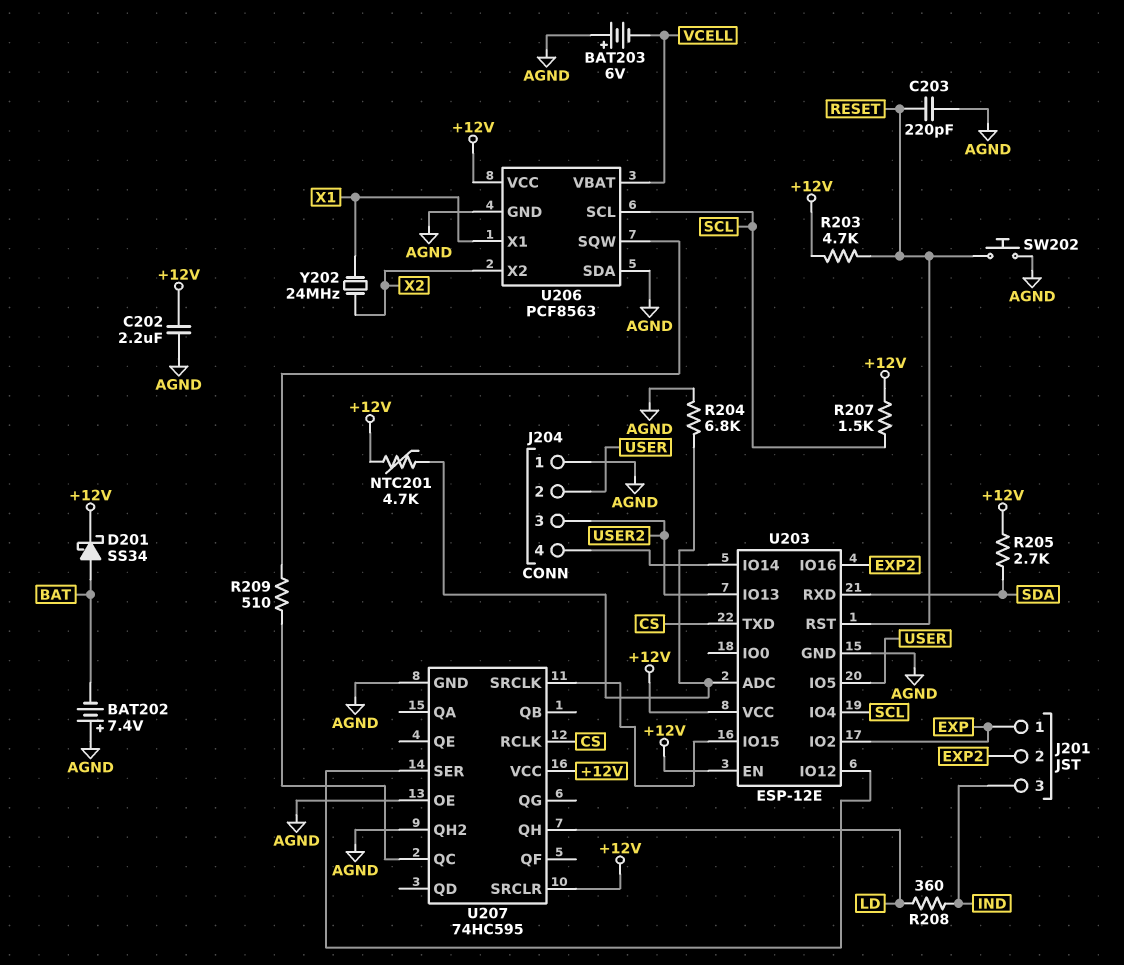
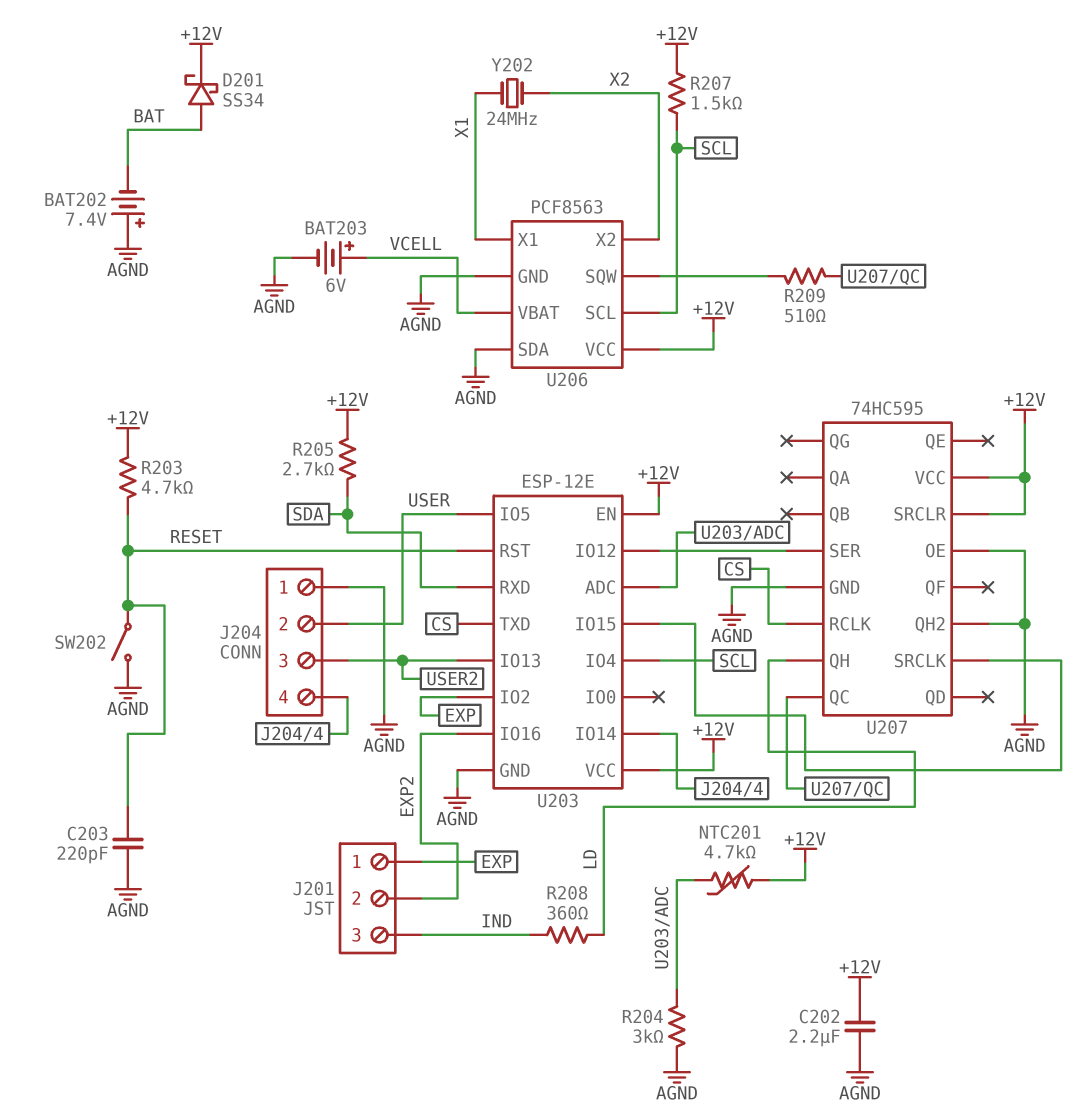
BAT203: 6V (plus AGND, minus VCELL) -> 6V (plus VCELL, minus AGND)
R204: 6.8k (AGND, U203/ADC) -> 3k (AGND, U203/ADC)
SW202: button (AGND, RESET) -> switch (AGND, RESET)

